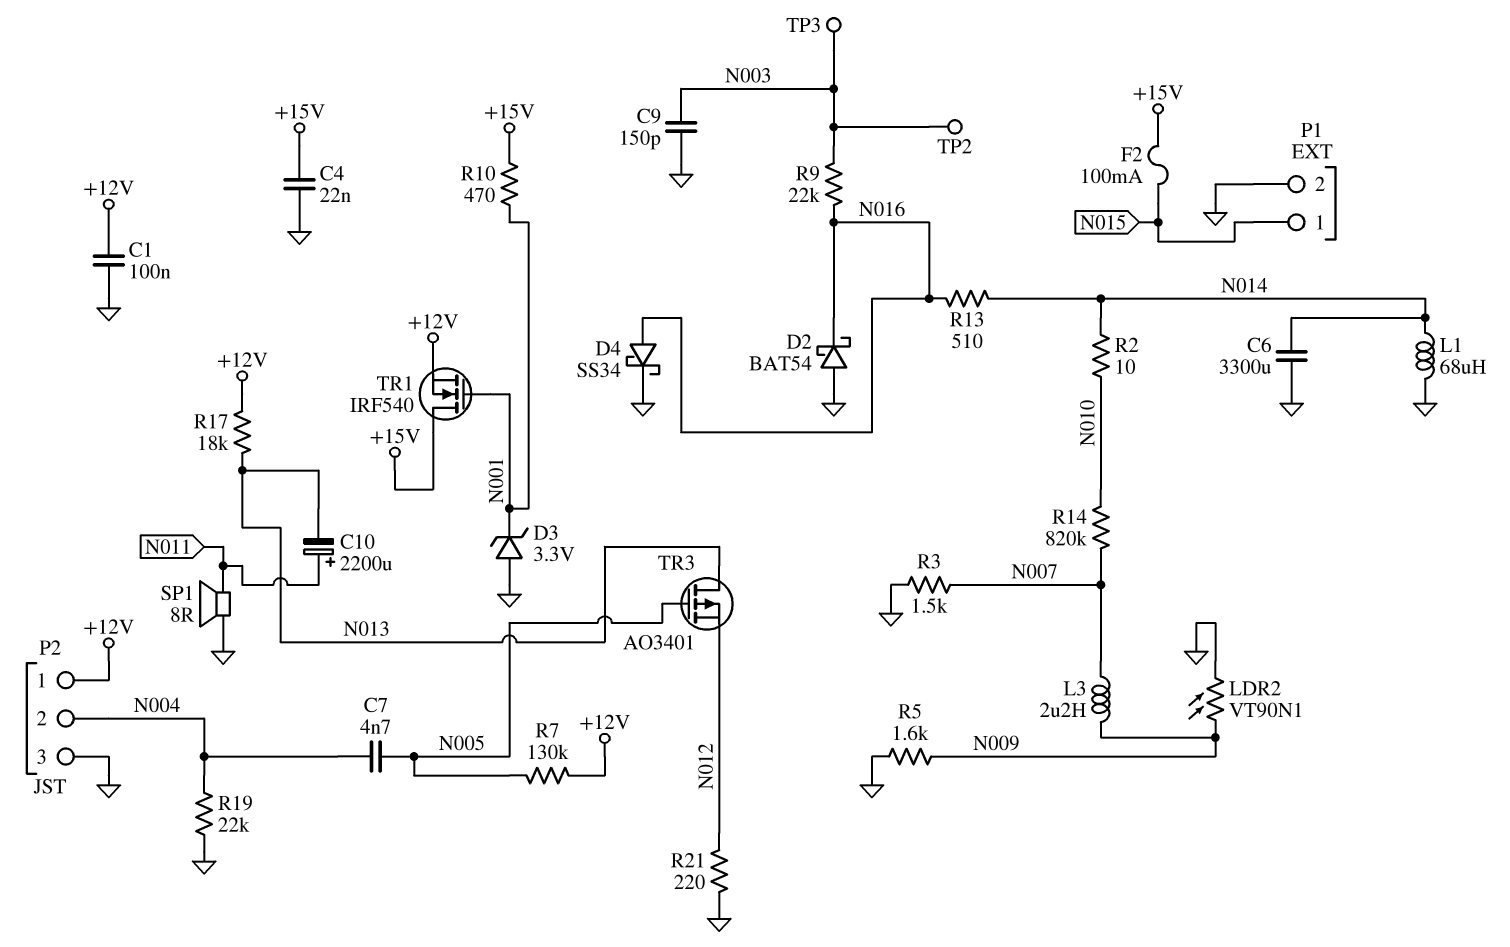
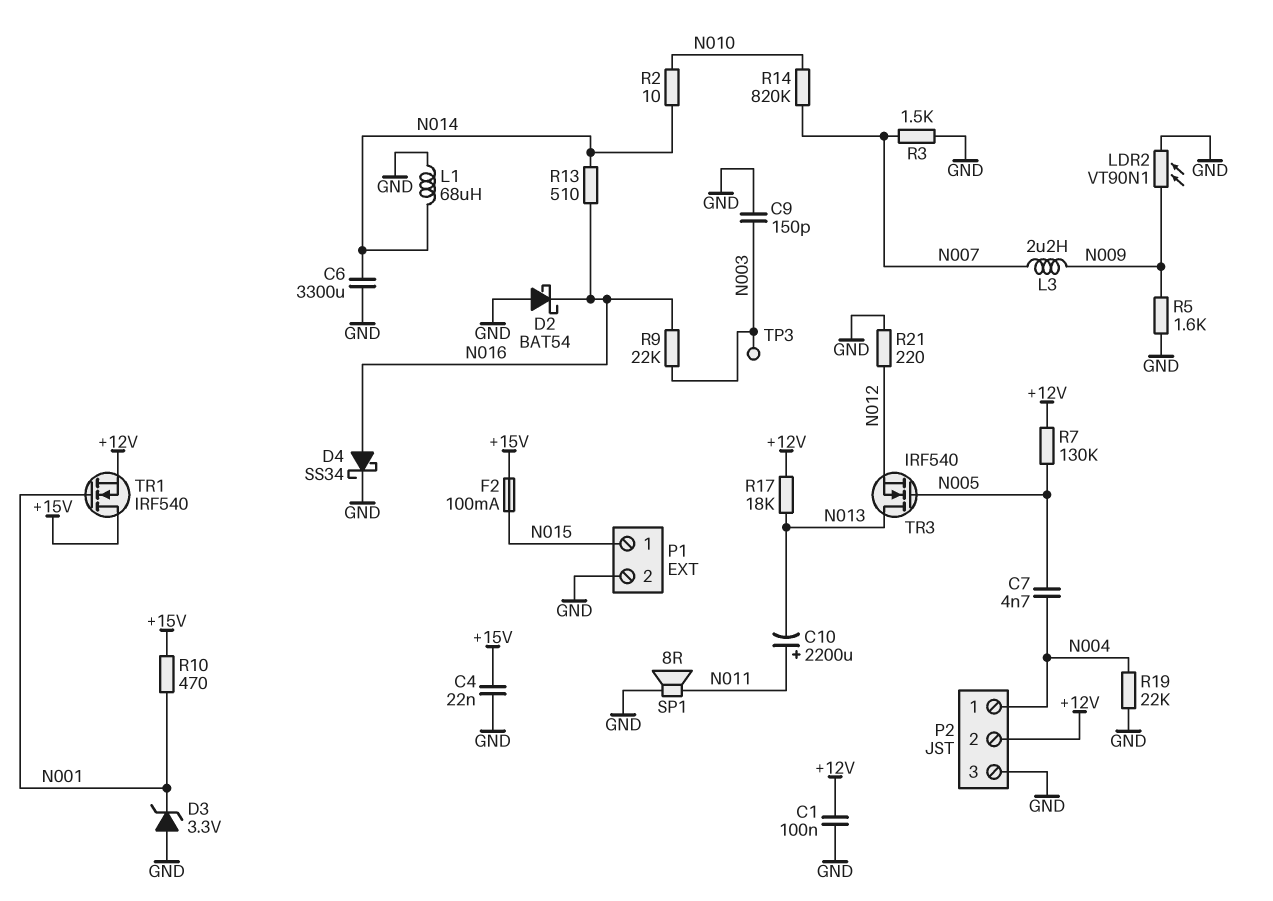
P2 pin 1: +12V -> N004
P2 pin 2: N004 -> +12V
TP2: test point (N003) -> none
TR3: PMOS AO3401 (G N005, D N013, S N012) -> NMOS IRF540 (G N005, D N013, S N012)

